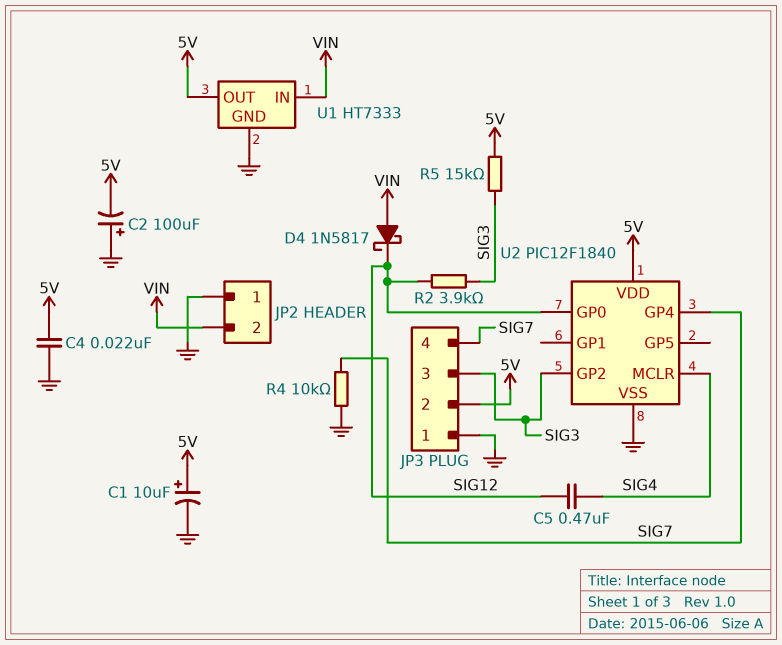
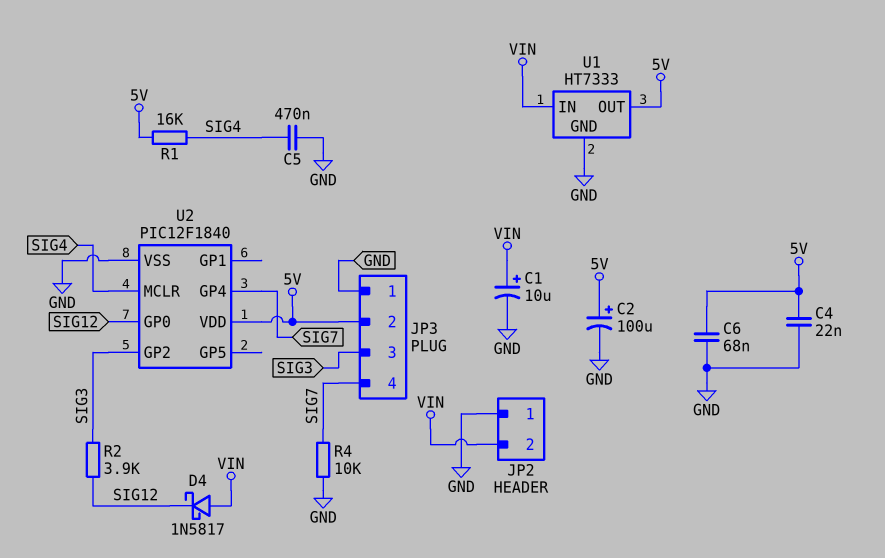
C1: 10uF (plus 5V, minus GND) -> 10uF (plus VIN, minus GND)
C2: 100uF (plus GND, minus 5V) -> 100uF (plus 5V, minus GND)
C5: 470nF (SIG4, SIG12) -> 470nF (GND, SIG4)
C6: none -> 68nF (5V, GND)
R1: none -> 16k (5V, SIG4)
R5: 15k (5V, SIG3) -> none

